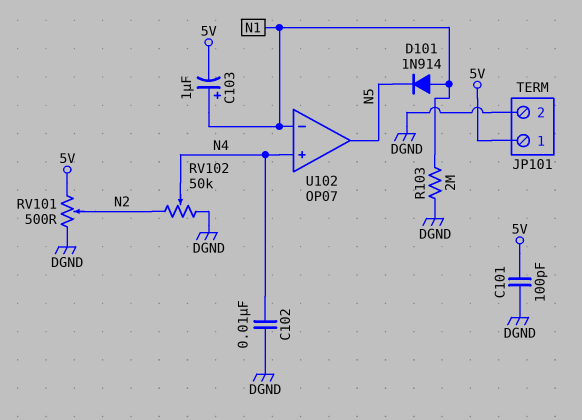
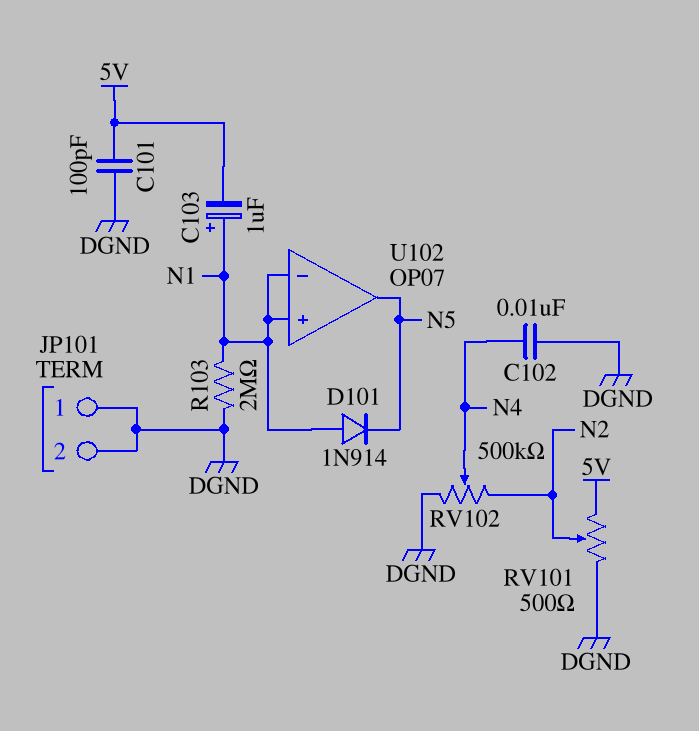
JP101 pin 1: 5V -> DGND
RV102: 50k (DGND, N2, wiper N4) -> 500k (DGND, N2, wiper N4)
U102 pin in+: N4 -> N1

